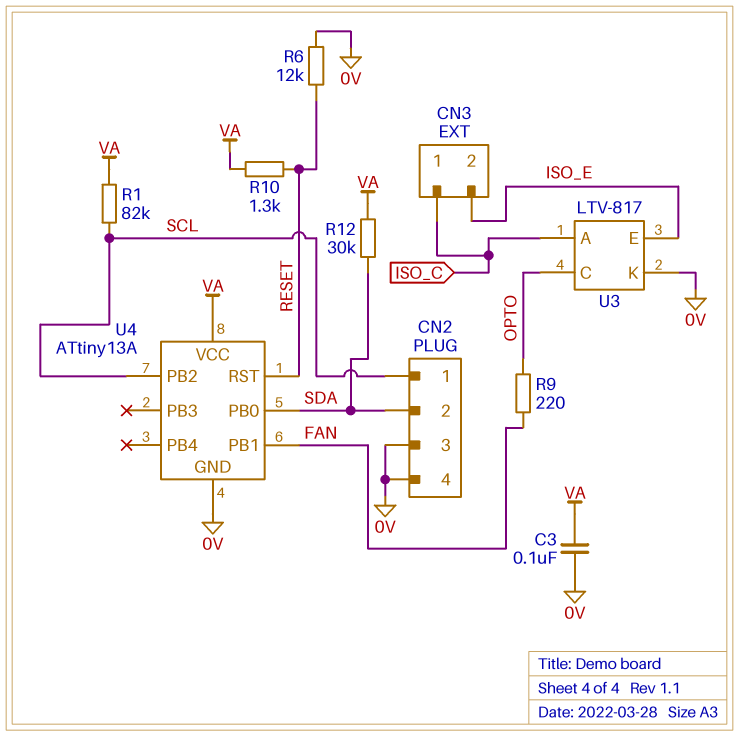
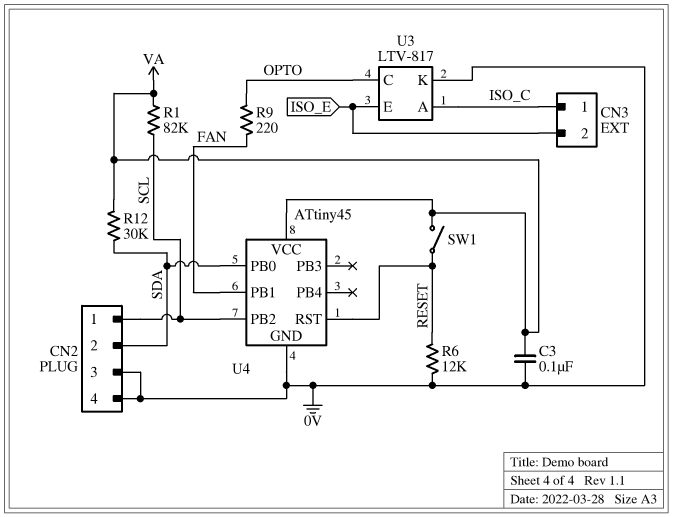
R10: 1.3k (RESET, VA) -> none
SW1: none -> switch (RESET, VA)
U4: ATtiny13A -> ATtiny45

